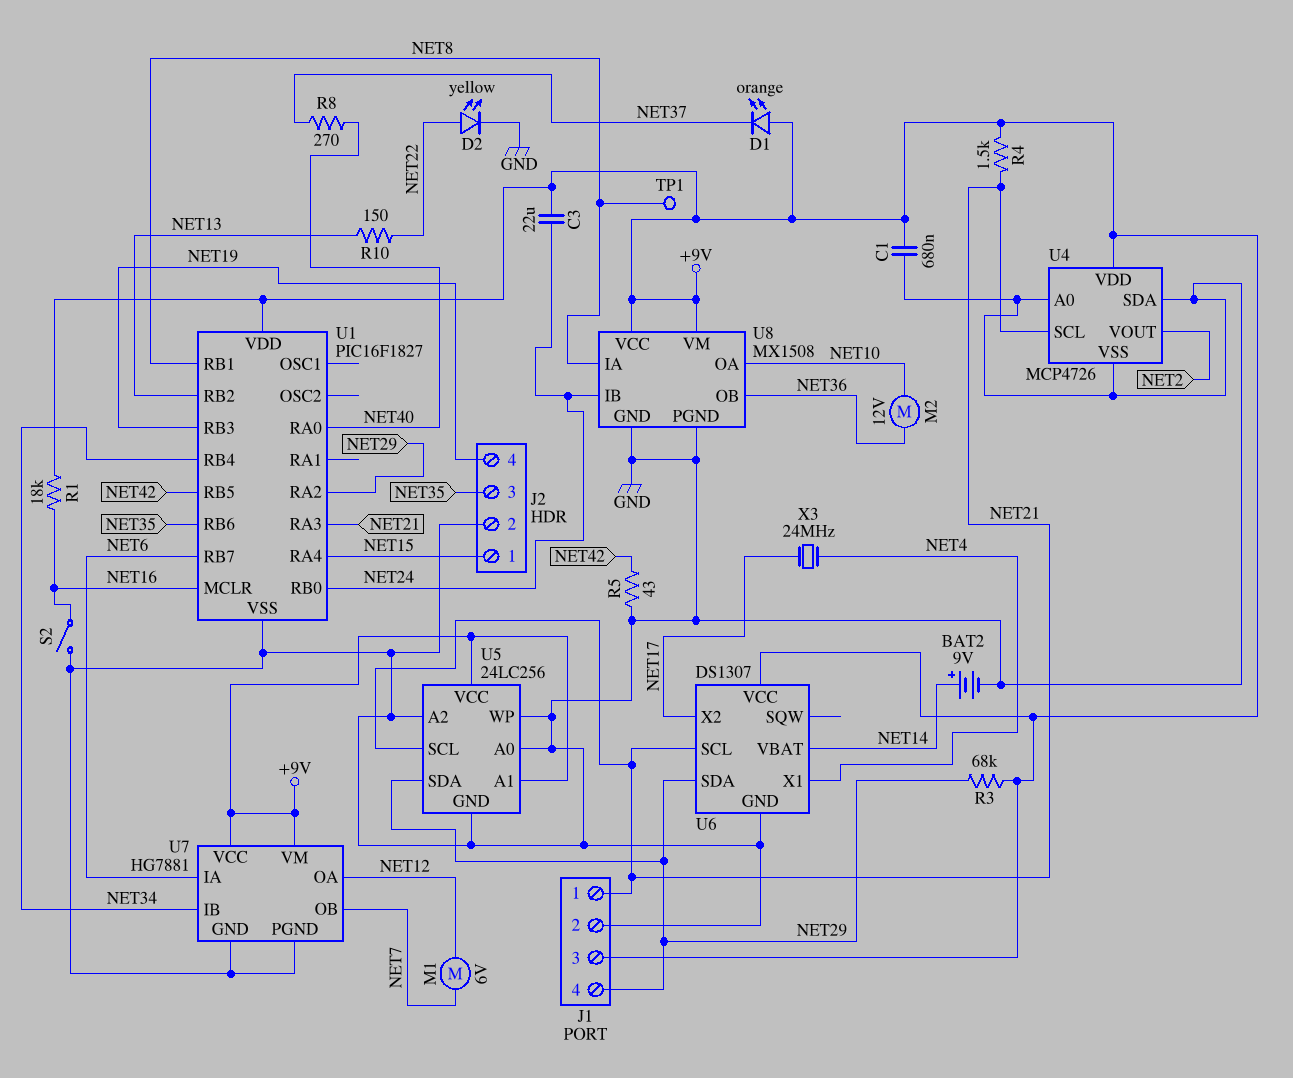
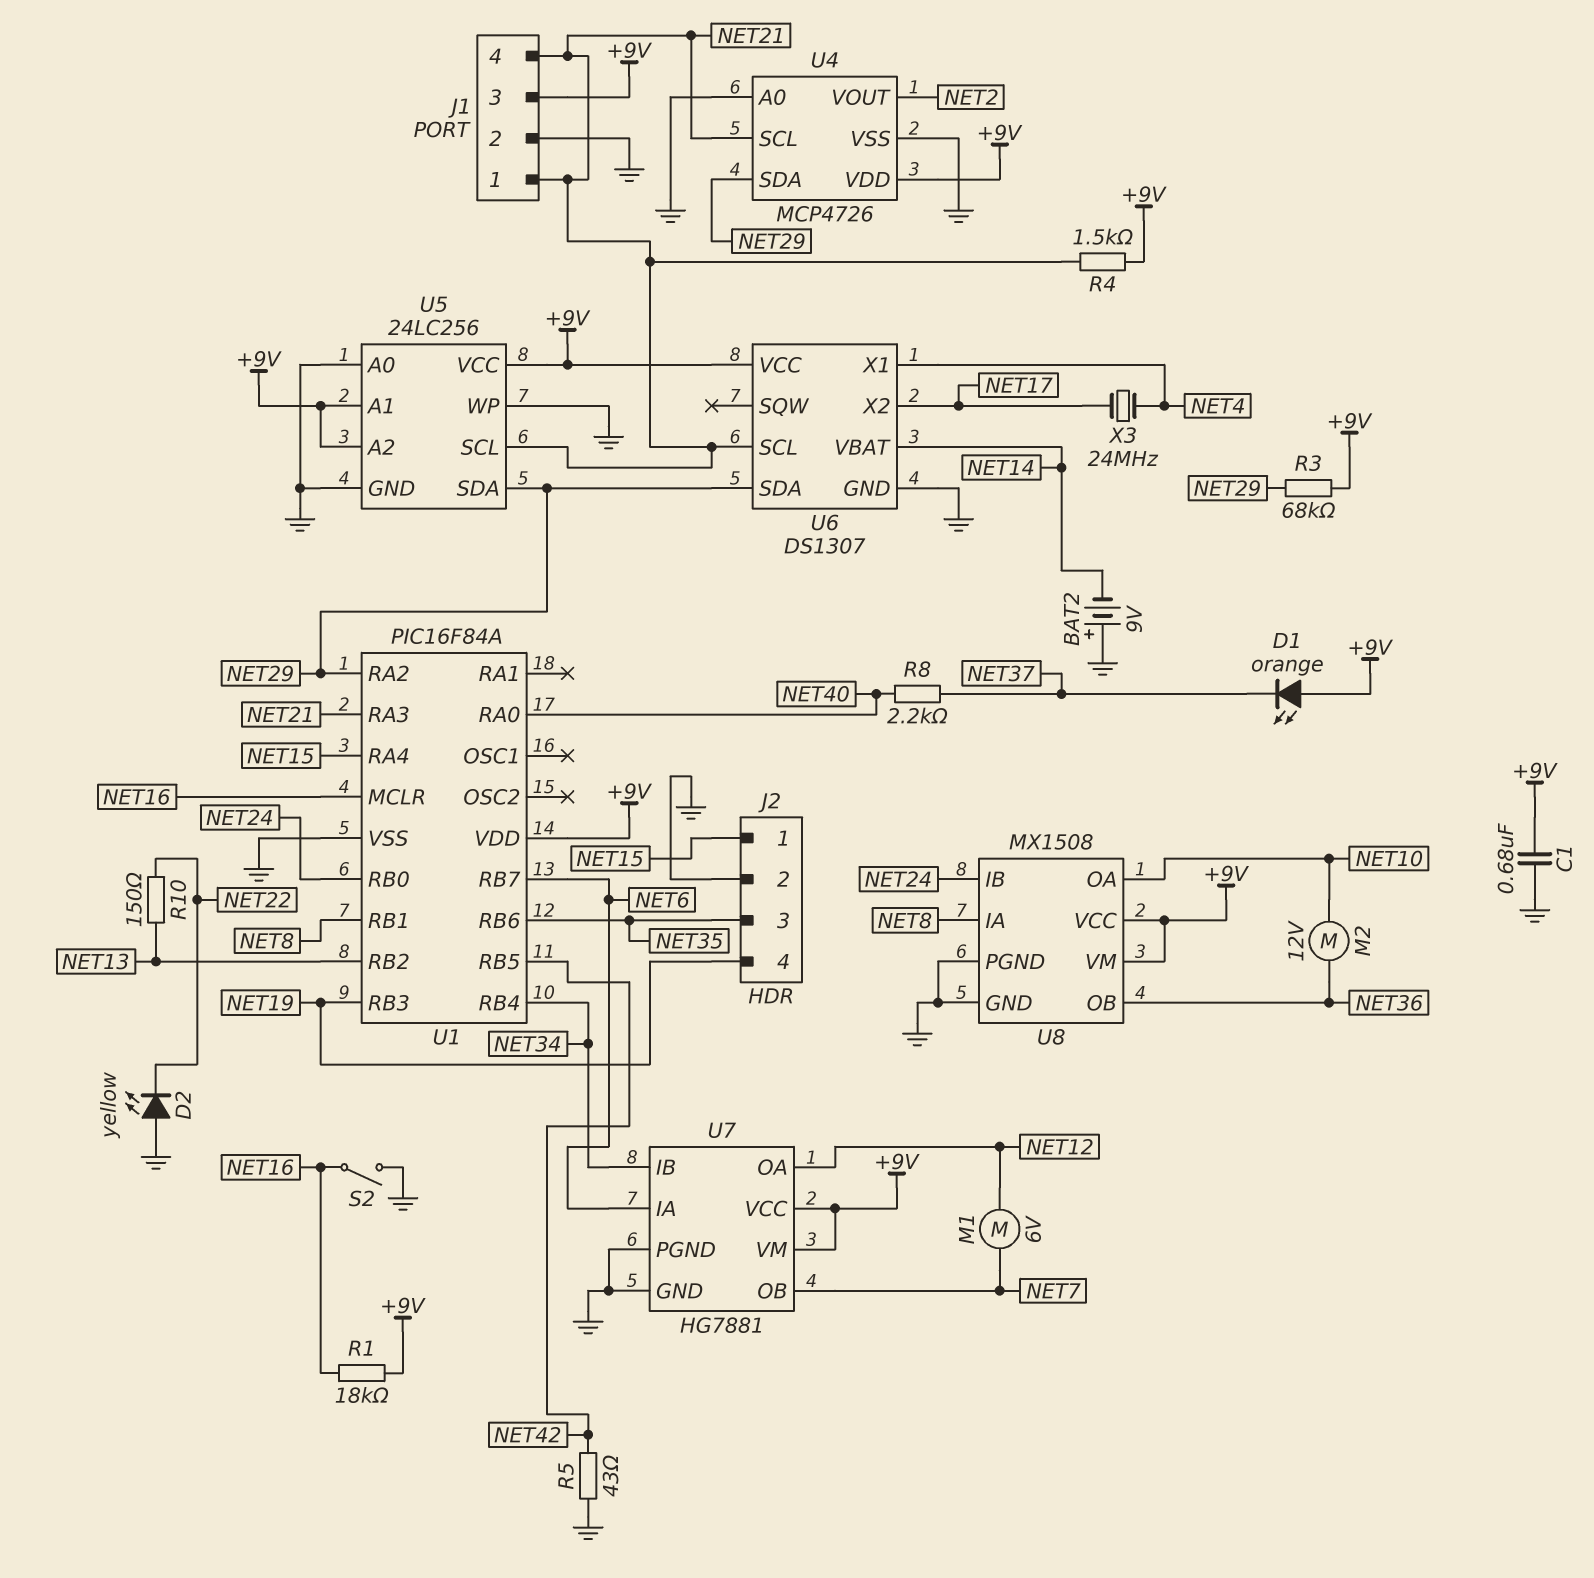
BAT2: 9V (plus NET14, minus GND) -> 9V (plus GND, minus NET14)
C3: 22uF (+9V, NET24) -> none
D2: LED yellow (A NET22, K GND) -> LED yellow (A GND, K NET22)
J1 pin 4: NET29 -> NET21
R8: 270 (NET37, NET40) -> 2.2k (NET37, NET40)
TP1: test point (NET8) -> none
U1: PIC16F1827 -> PIC16F84A
U4 pin SDA: GND -> NET29
U5 pin A2: GND -> +9V

